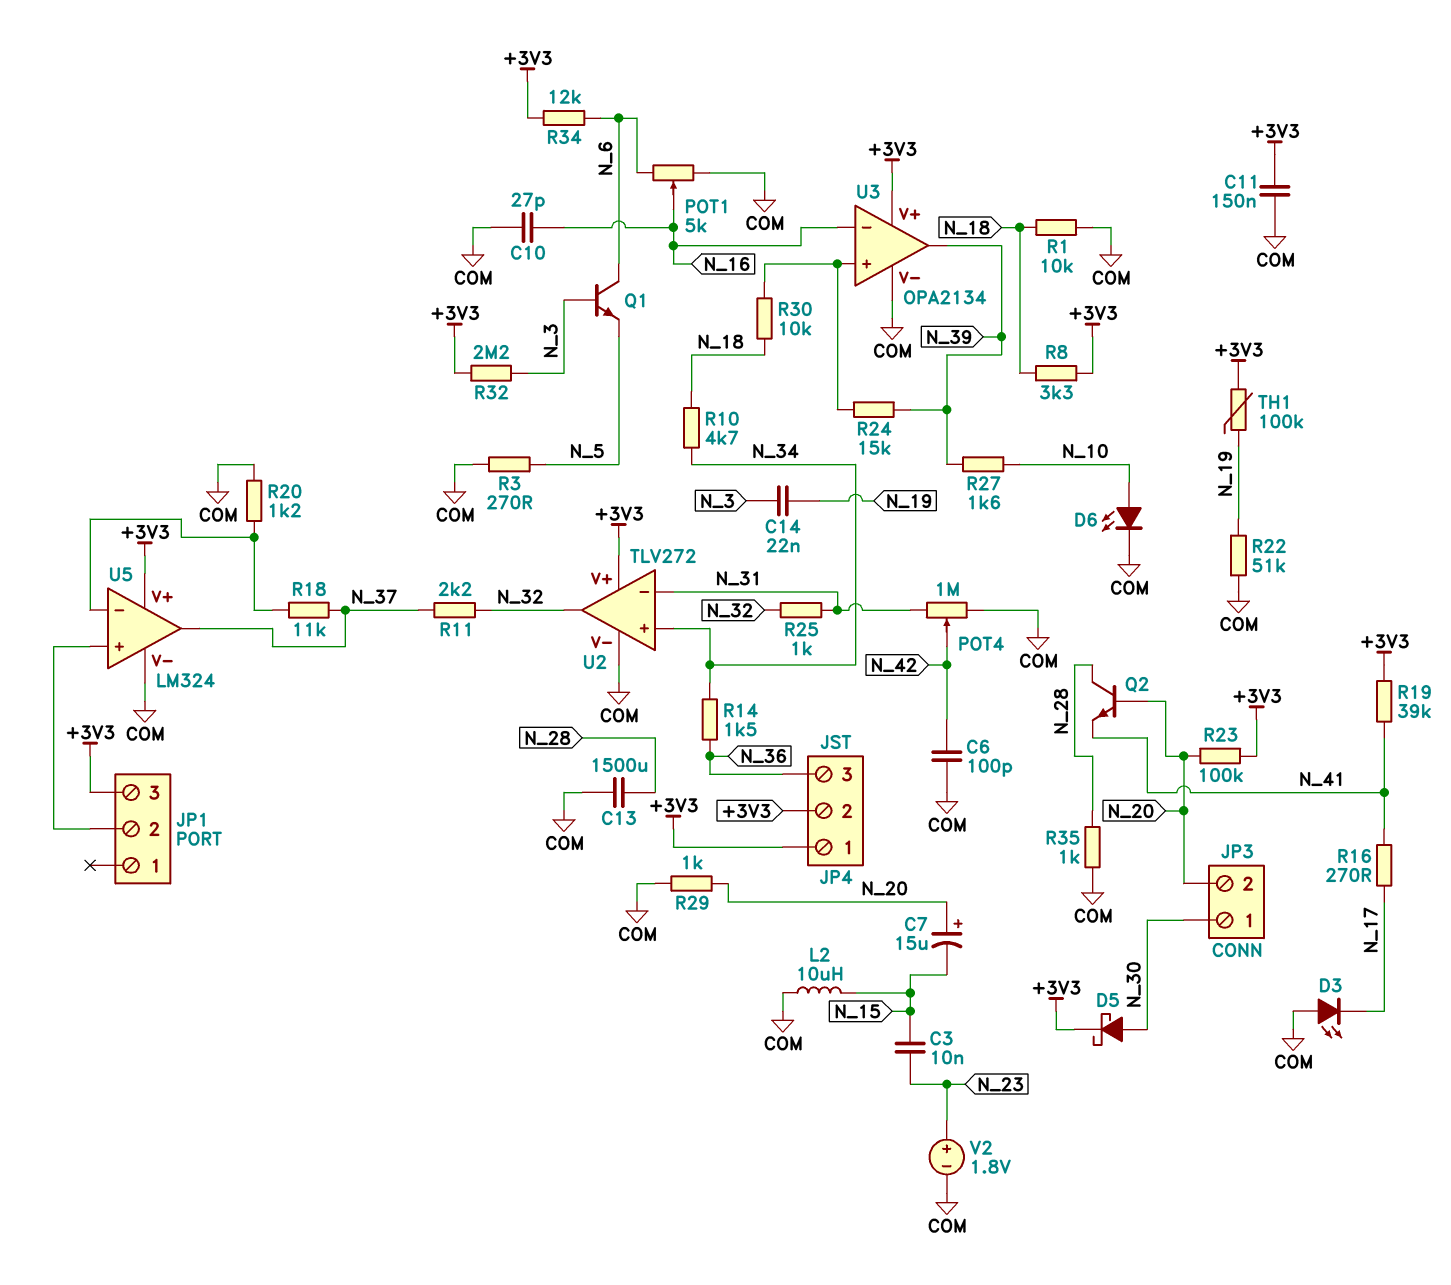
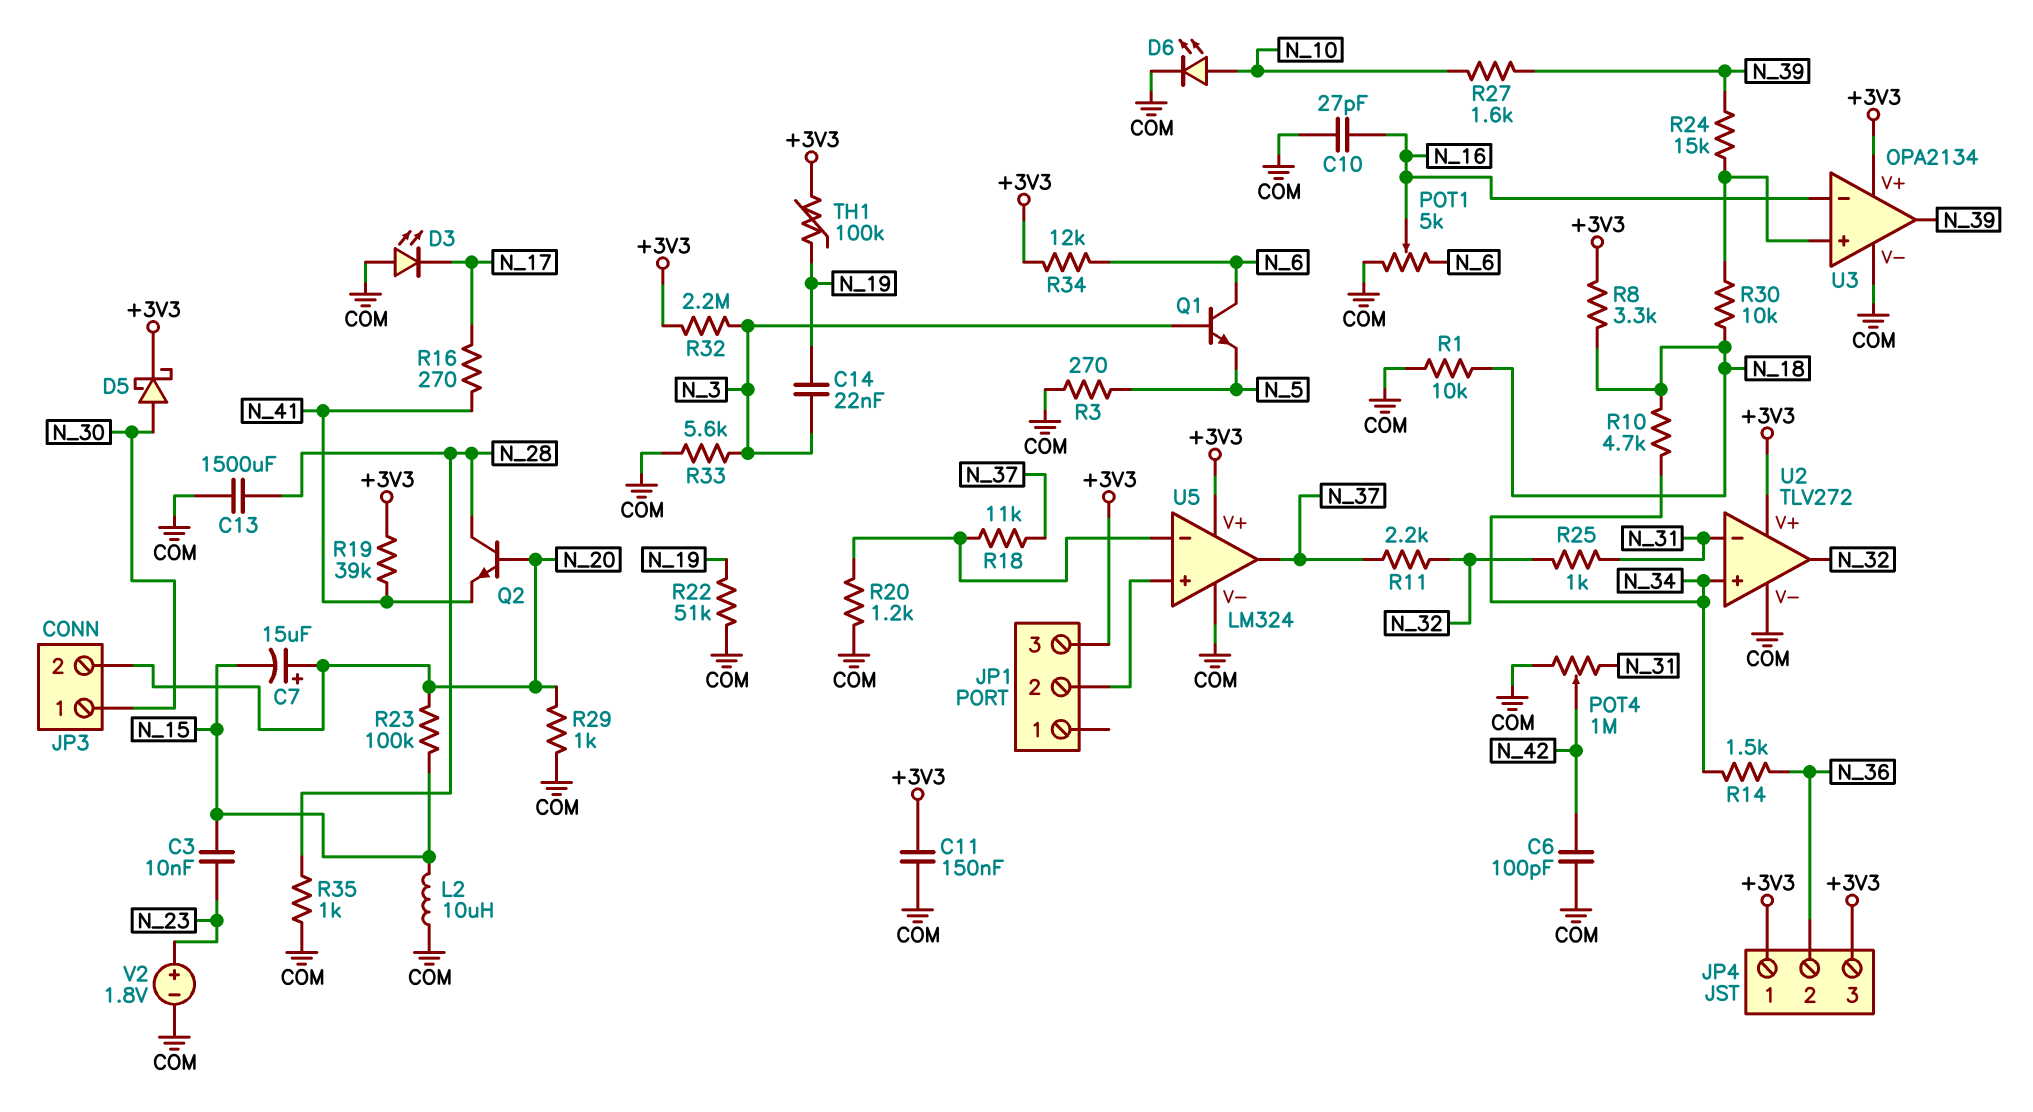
JP4 pin 2: +3V3 -> N_36
JP4 pin 3: N_36 -> +3V3
R23: 100k (+3V3, N_20) -> 100k (N_15, N_20)
R33: none -> 5.6k (COM, N_3)

